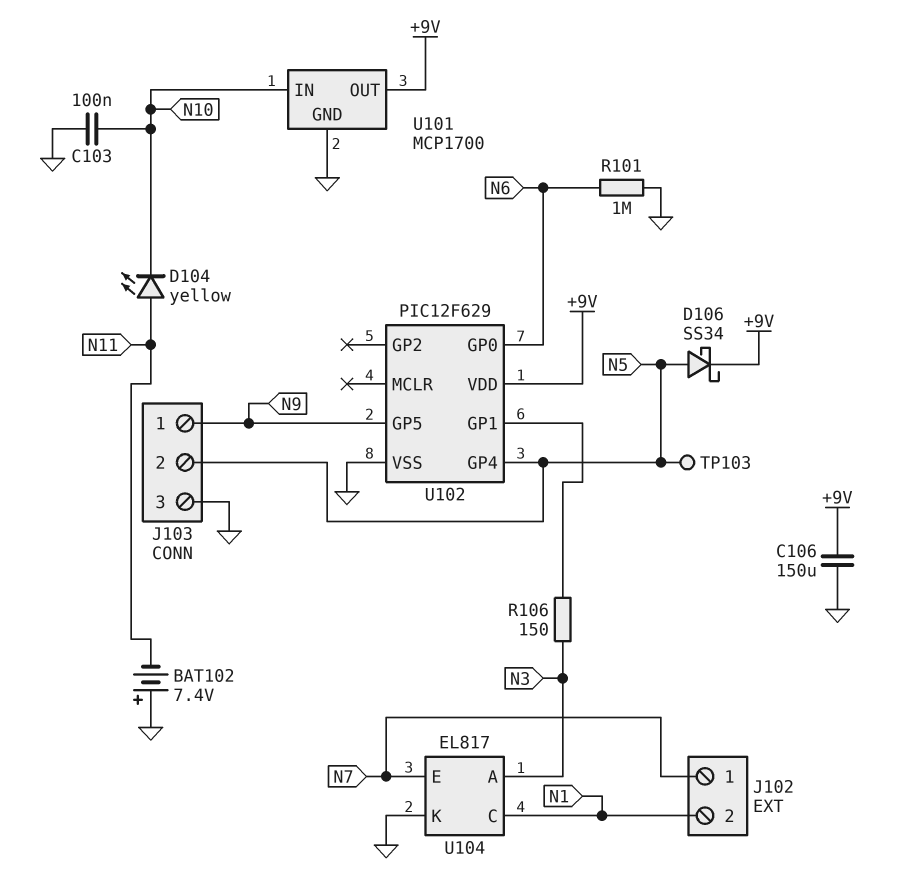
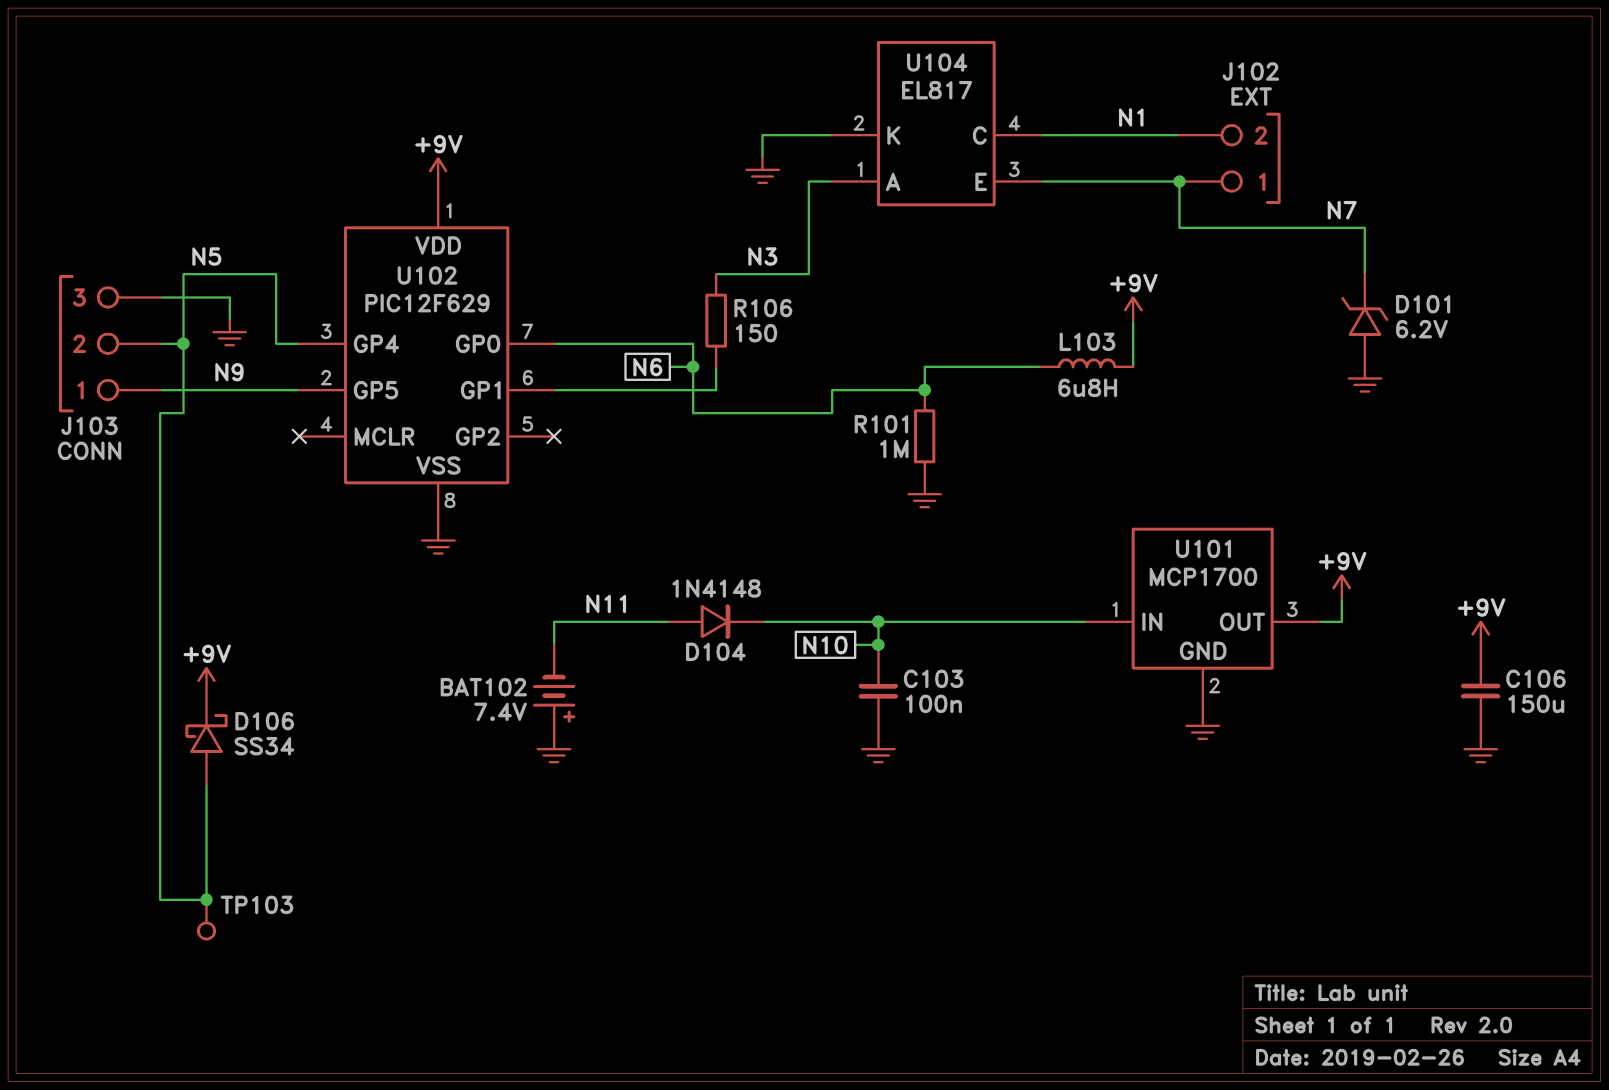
D101: none -> zener 6.2V (A GND, K N7)
D104: LED yellow (A N11, K N10) -> diode 1N4148 (A N11, K N10)
L103: none -> 6.8uH (+9V, N6)

